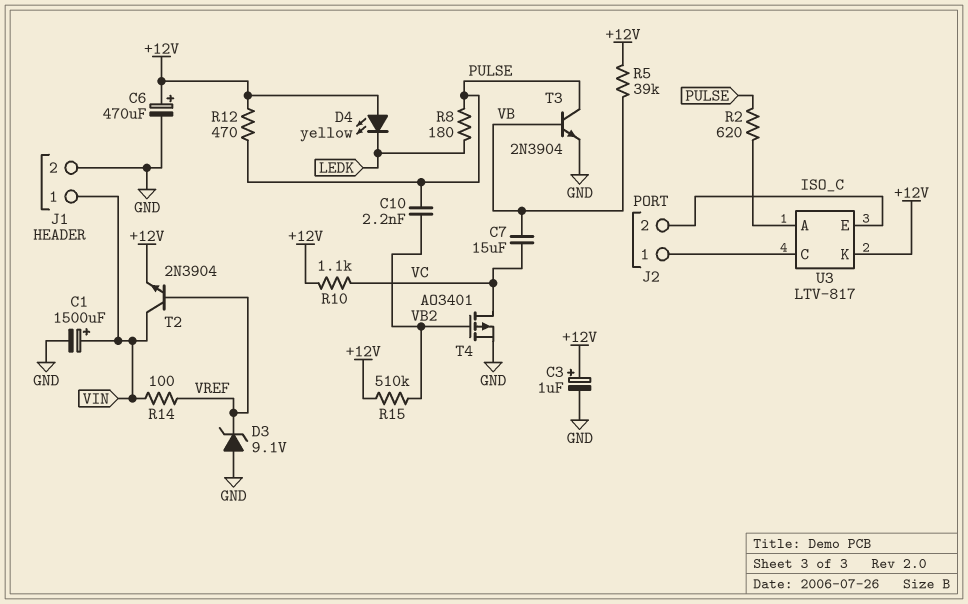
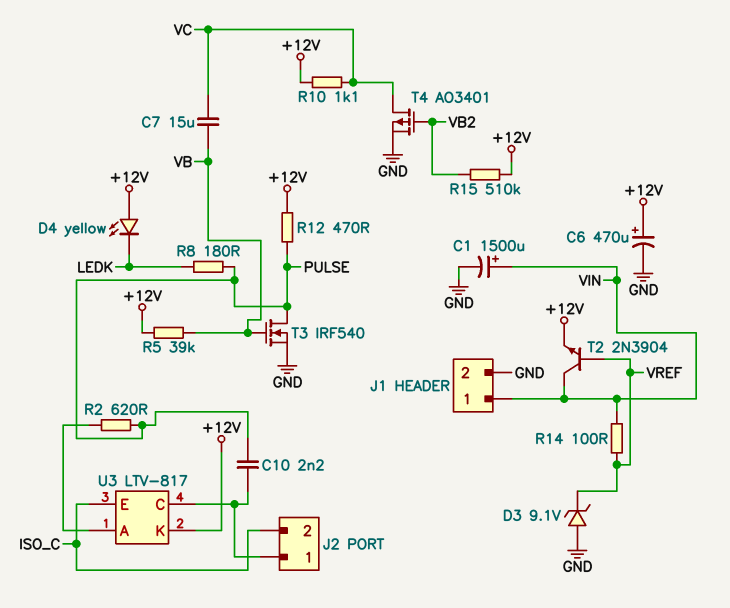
C3: 1uF (plus +12V, minus GND) -> none
C10: 2.2nF (PULSE, VB2) -> 2.2nF (J2/1, PULSE)
T3: NPN 2N3904 (B VB, C PULSE, E GND) -> NMOS IRF540 (G VB, D PULSE, S GND)

